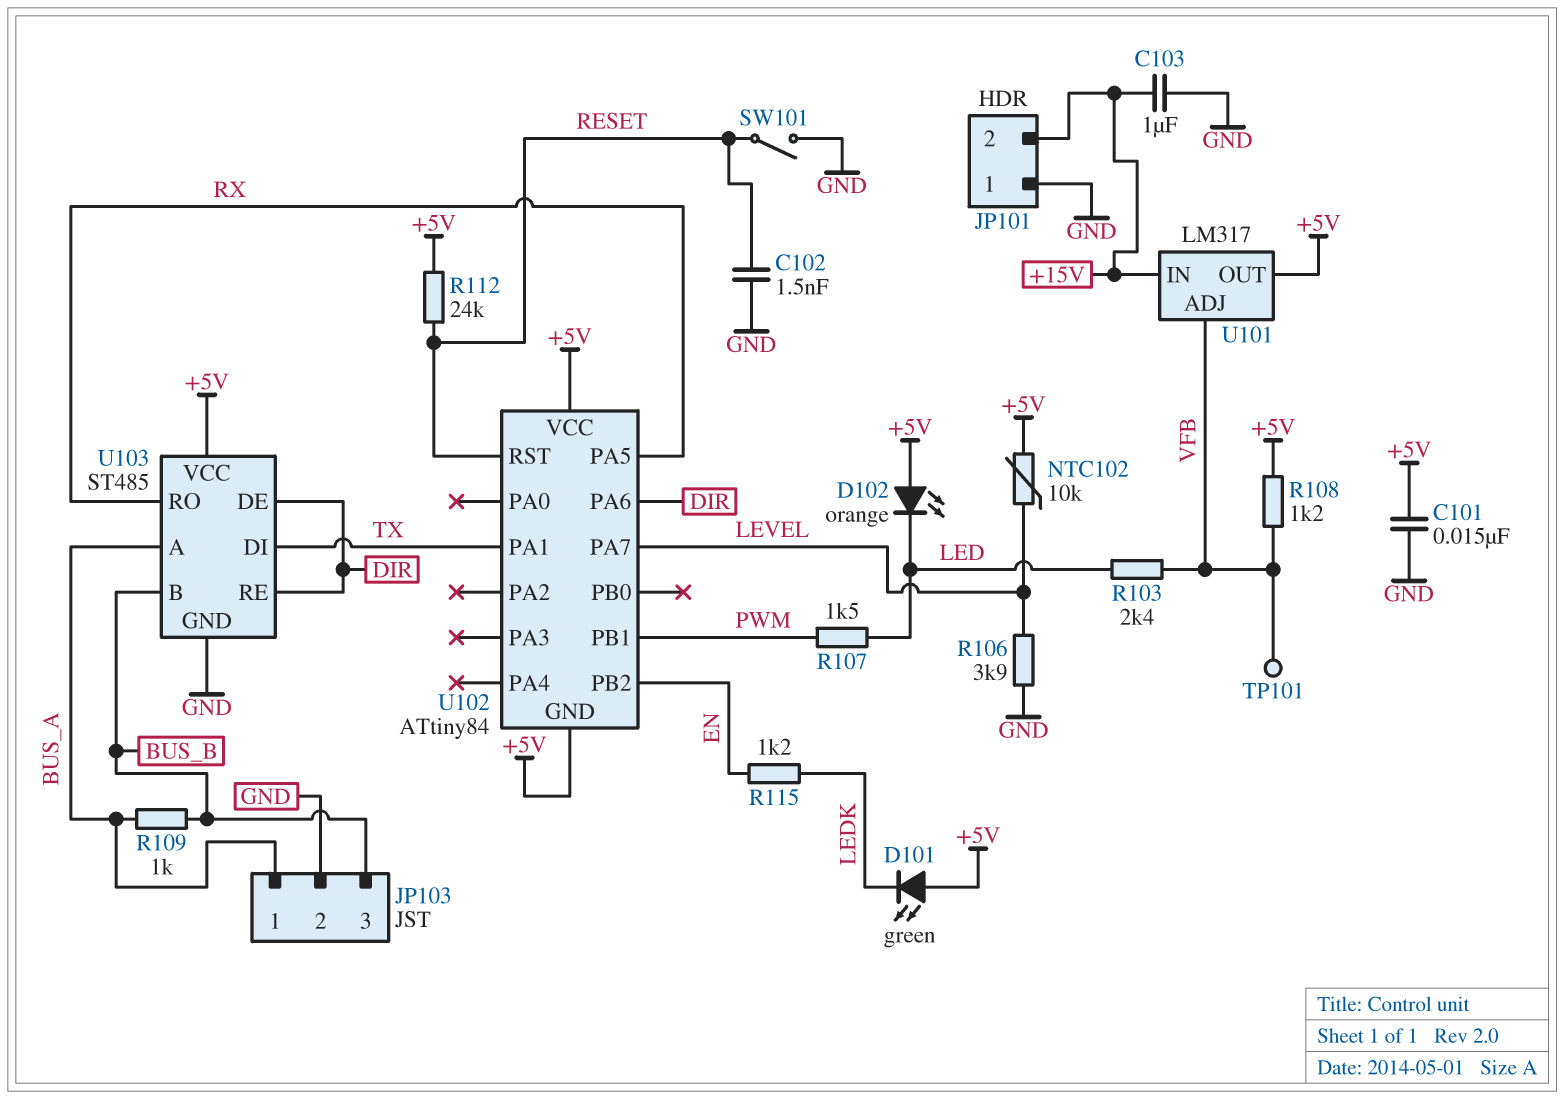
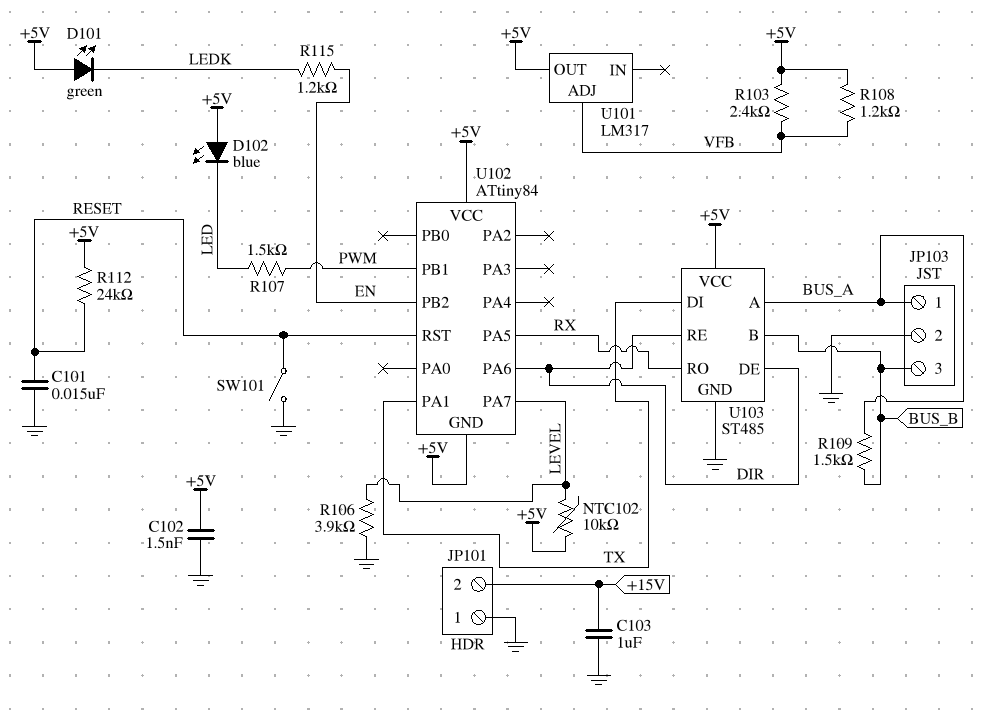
C101: 15nF (+5V, GND) -> 15nF (GND, RESET)
C102: 1.5nF (GND, RESET) -> 1.5nF (+5V, GND)
D102: LED orange (A +5V, K LED) -> LED blue (A +5V, K LED)
R103: 2.4k (LED, VFB) -> 2.4k (+5V, VFB)
R109: 1k (BUS_A, BUS_B) -> 1.5k (BUS_A, BUS_B)
TP101: test point (VFB) -> none
U101 pin IN: +15V -> none

